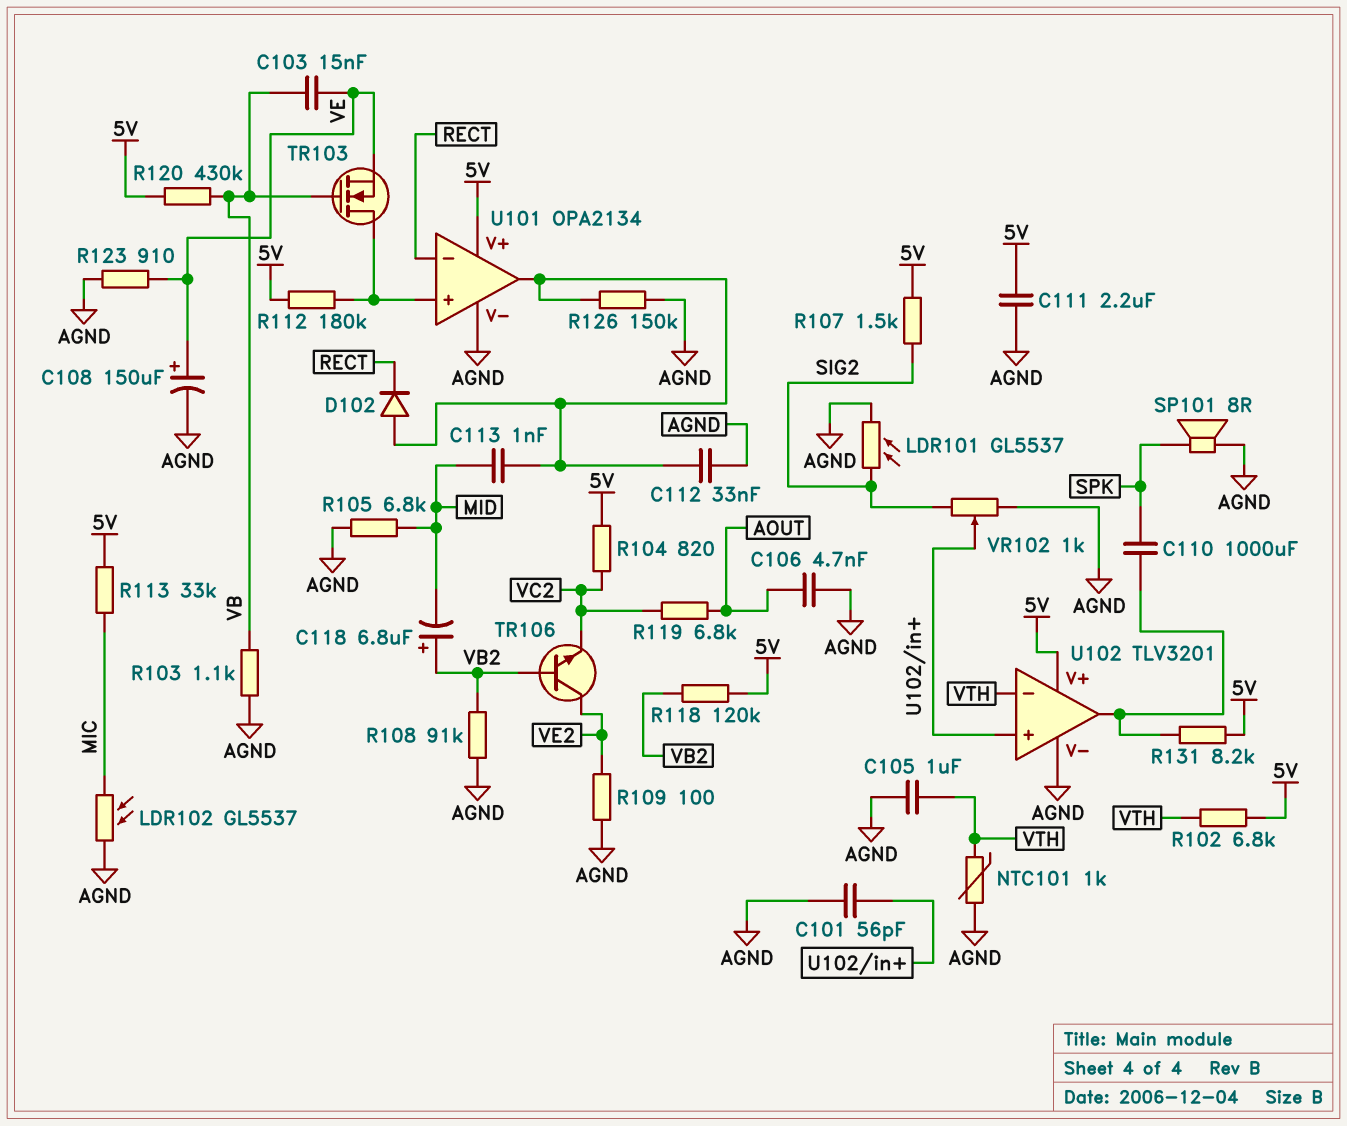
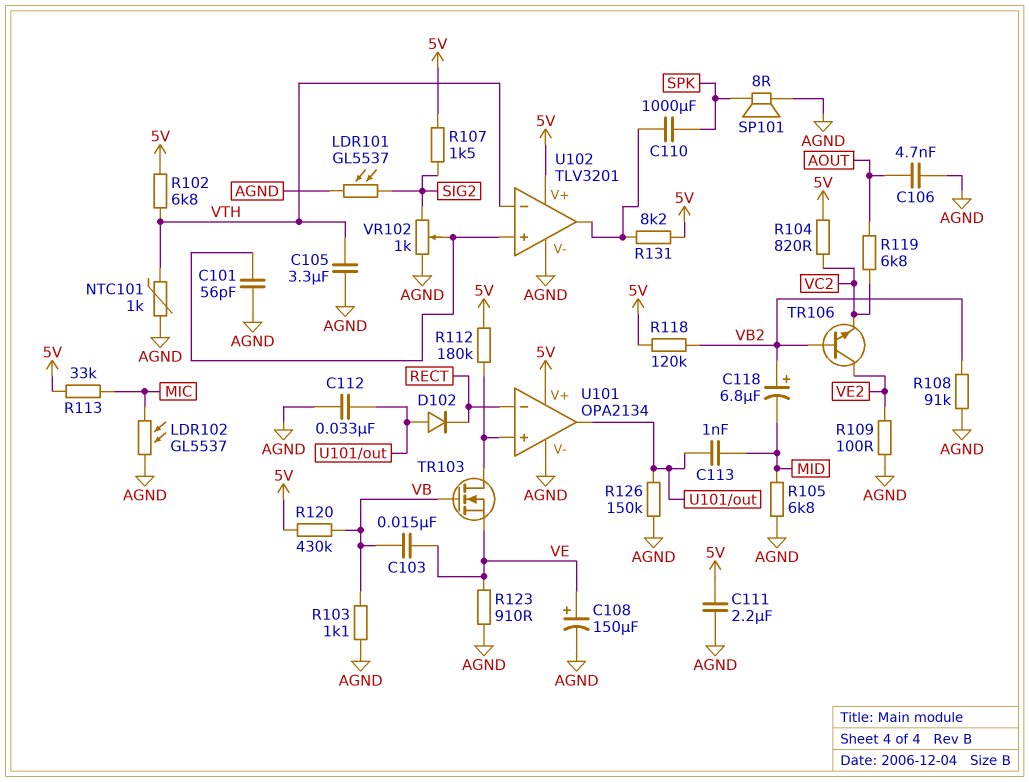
C105: 1uF (AGND, VTH) -> 3.3uF (AGND, VTH)

